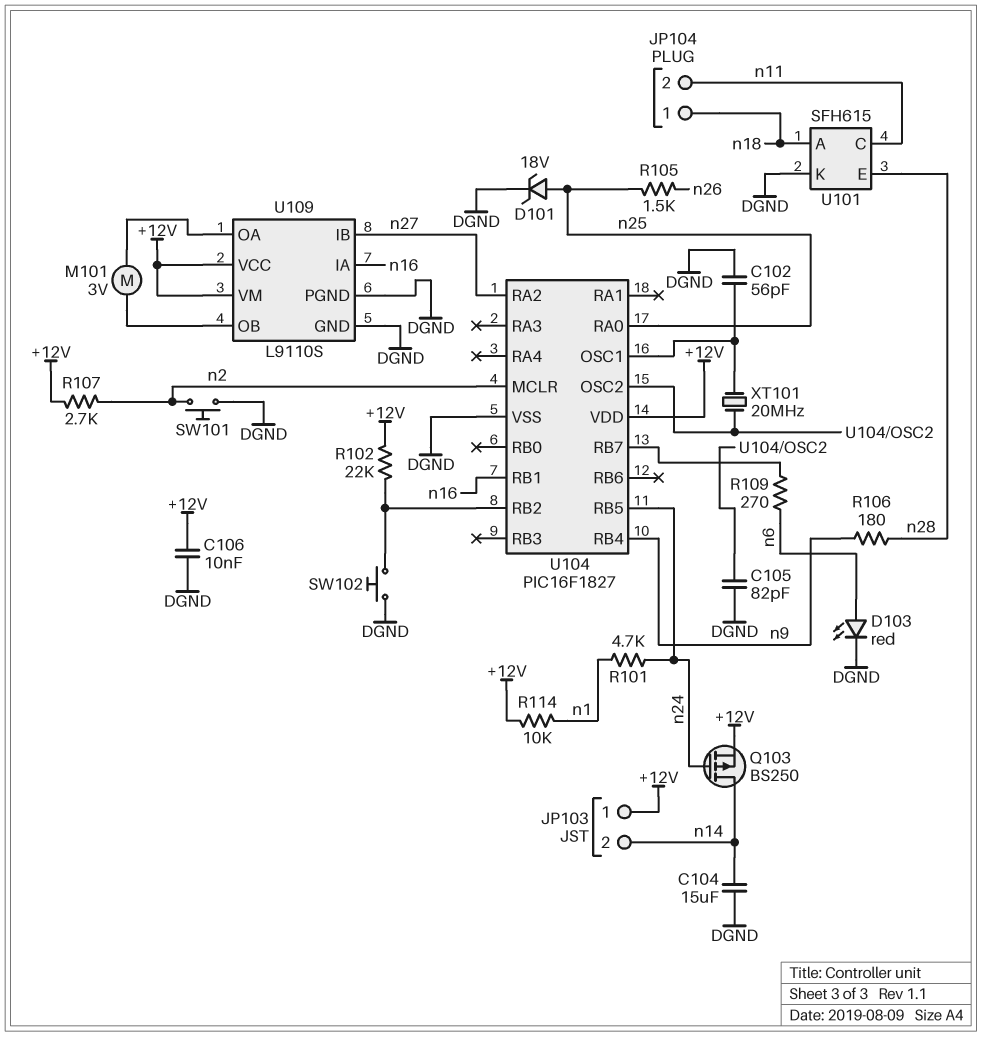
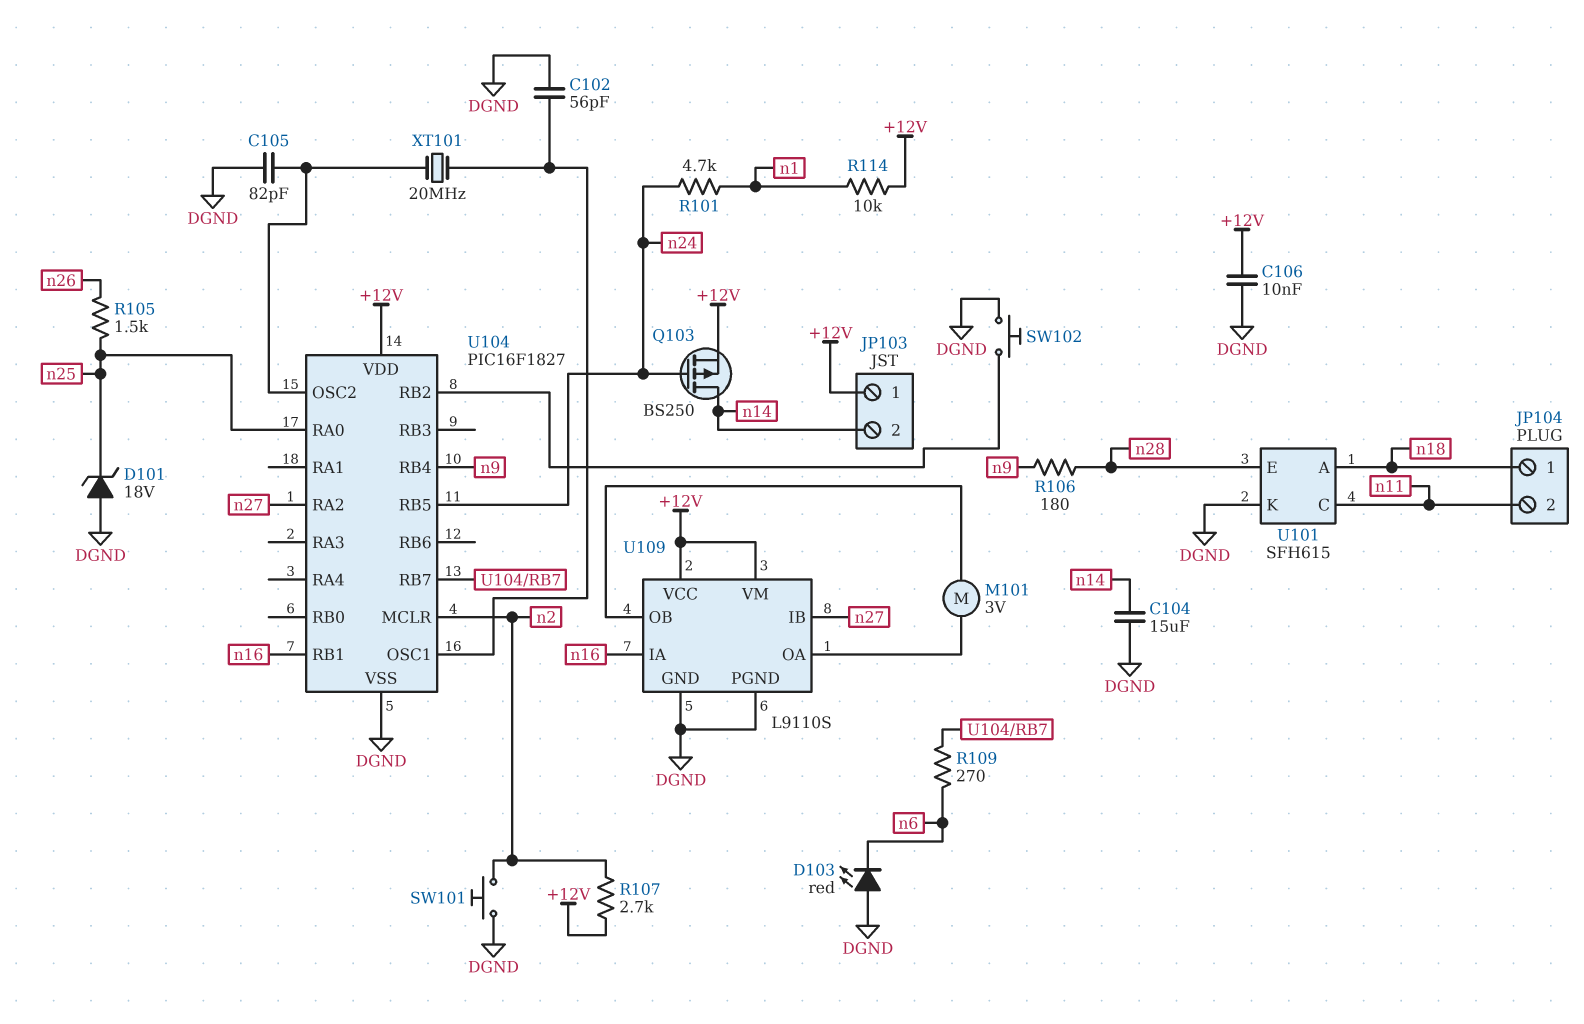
D101: zener 18V (A n25, K DGND) -> zener 18V (A DGND, K n25)
D103: LED red (A n6, K DGND) -> LED red (A DGND, K n6)
R102: 22k (+12V, U104/RB2) -> none

